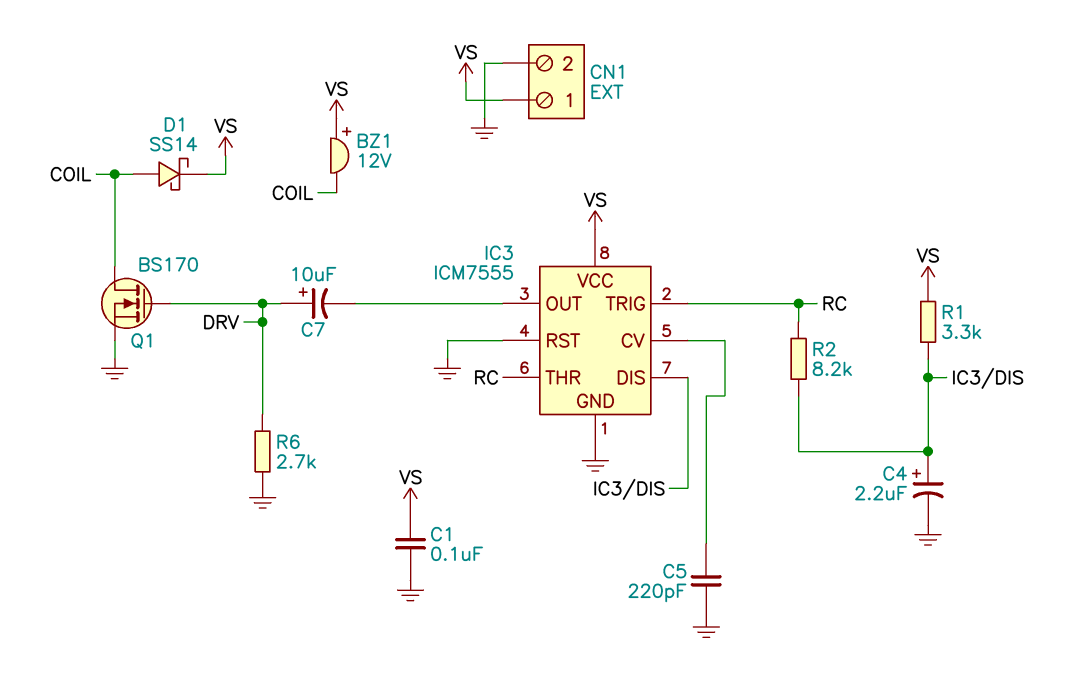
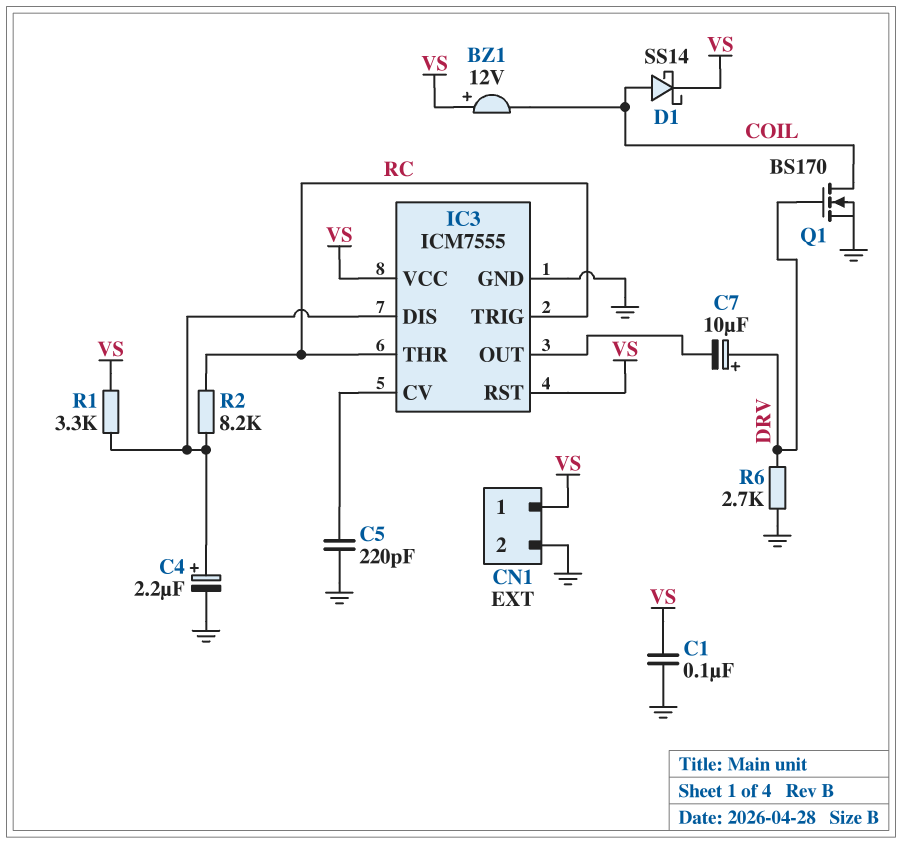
IC3 pin RST: GND -> VS

